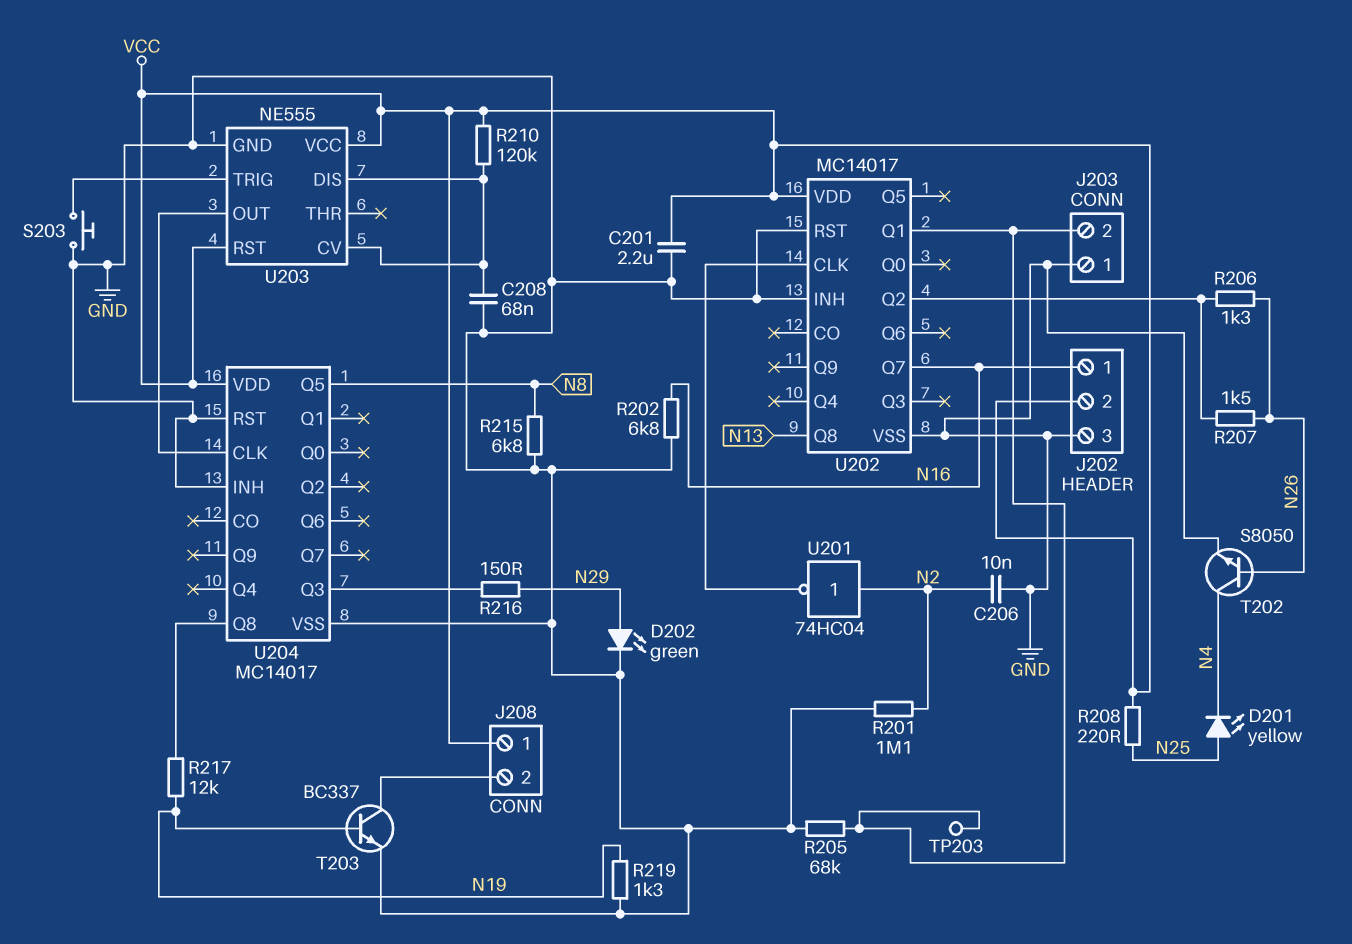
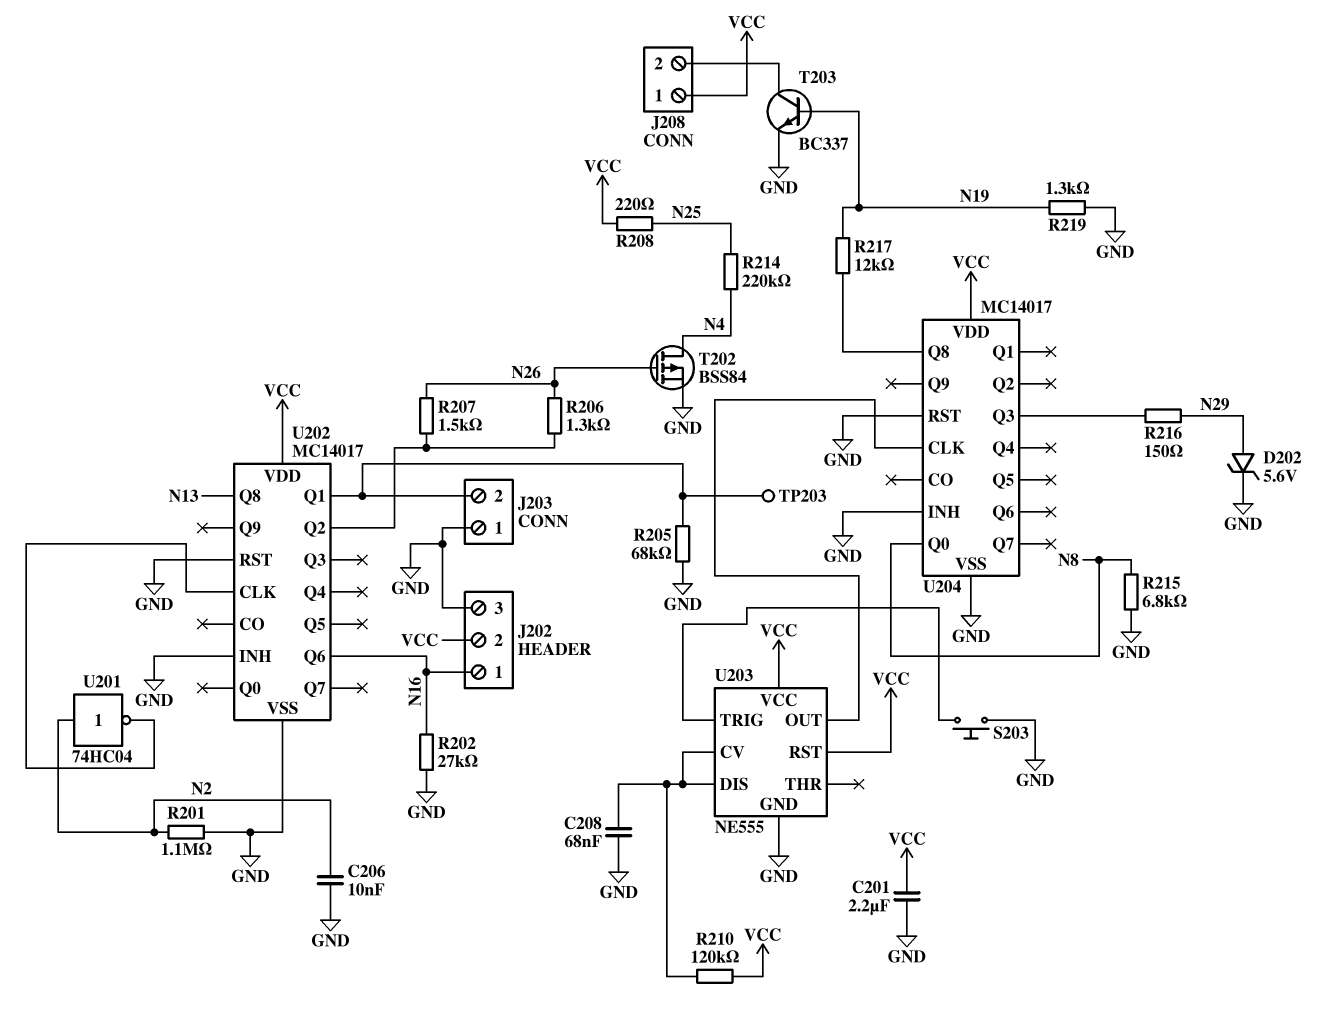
D201: LED yellow (A N25, K N4) -> none
D202: LED green (A N29, K GND) -> zener 5.6V (A N29, K GND)
R202: 6.8k (GND, N16) -> 27k (GND, N16)
R214: none -> 220k (N4, N25)
T202: NPN S8050 (B N26, C N4, E GND) -> PMOS BSS84 (G N26, D N4, S GND)
U202 pin Q6: none -> N16
U202 pin Q7: N16 -> none
U204 pin Q0: none -> N8
U204 pin Q5: N8 -> none

